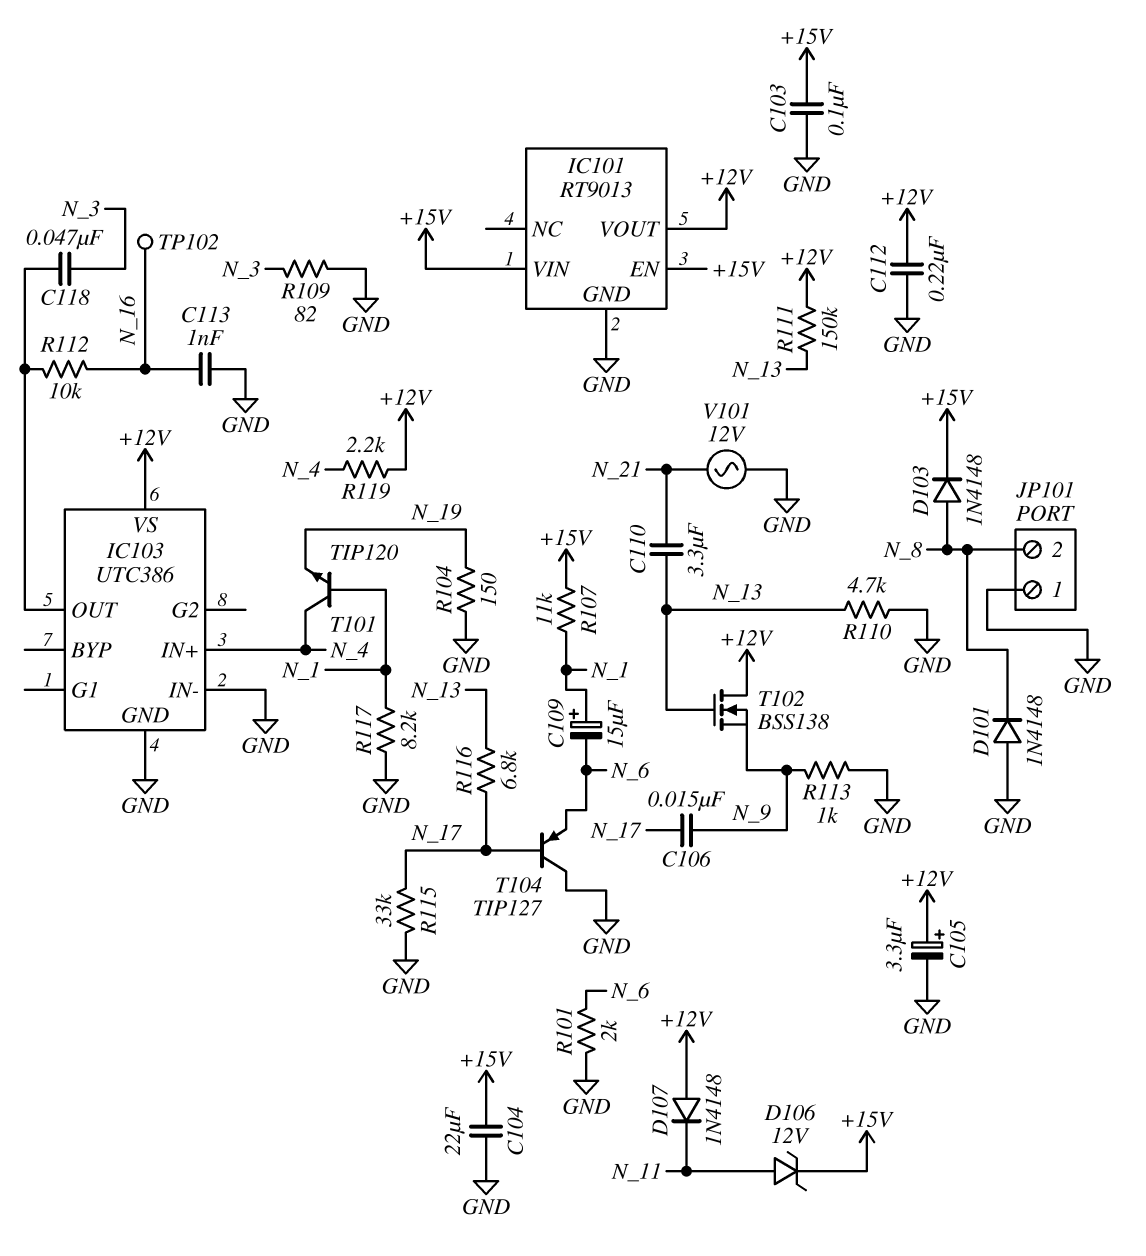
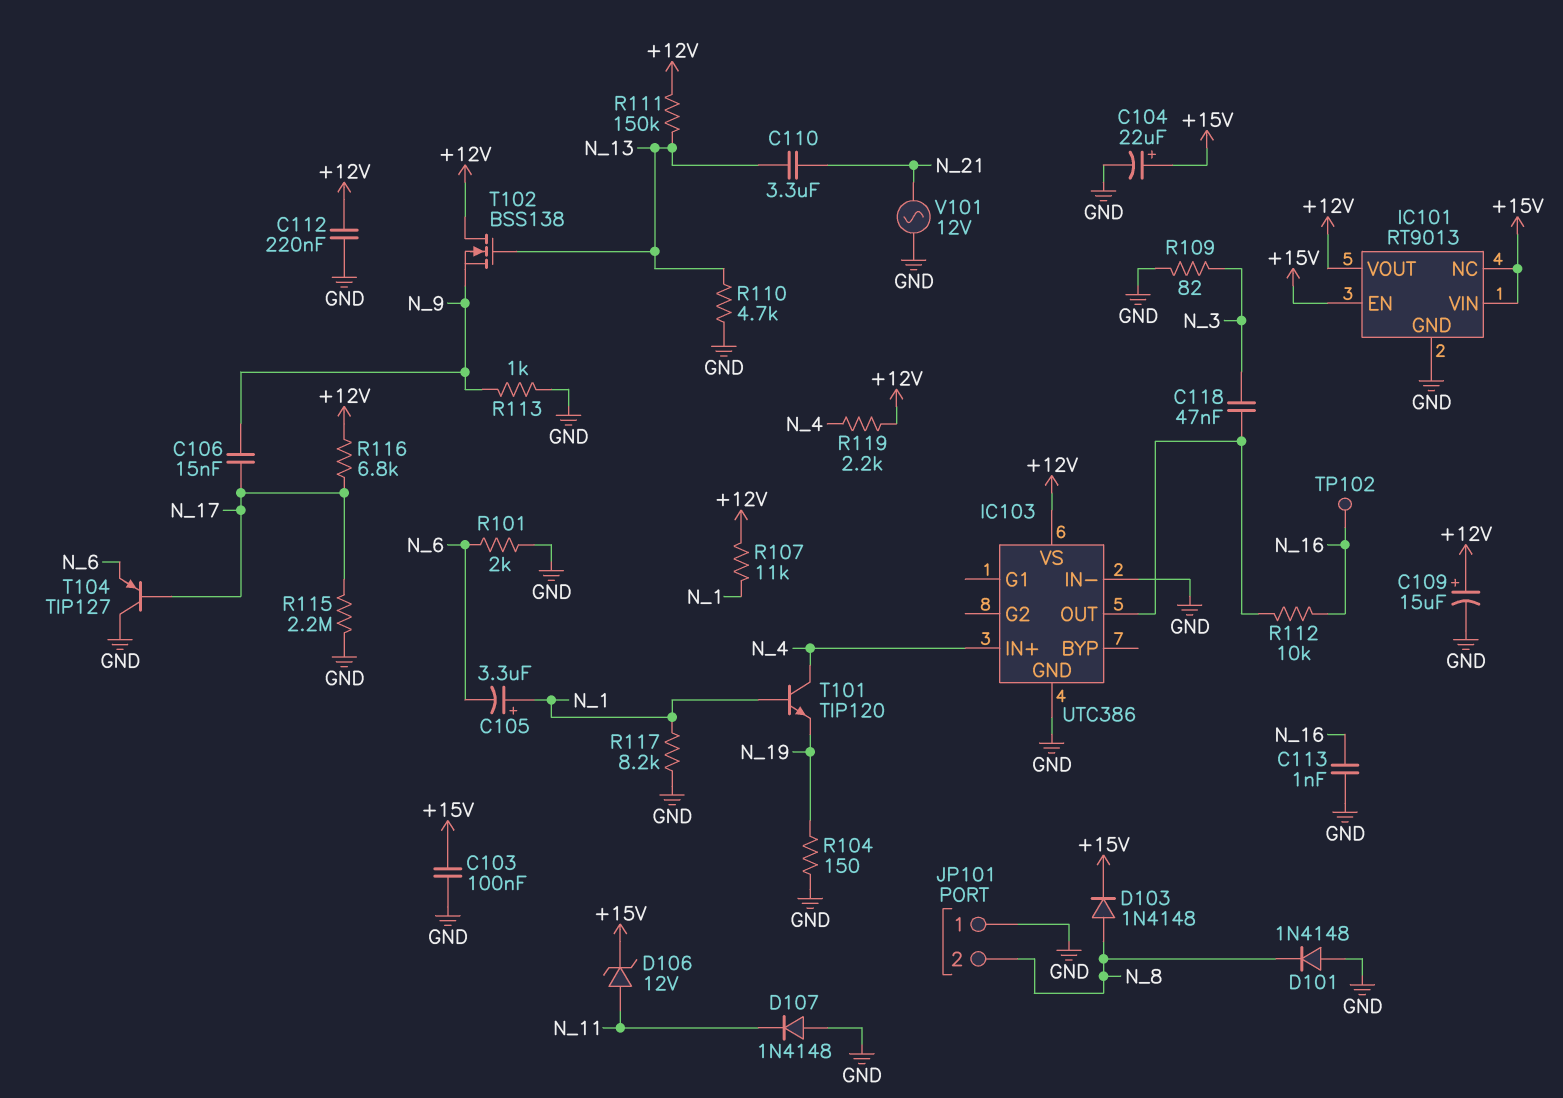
C104: 22uF (+15V, GND) -> 22uF (plus +15V, minus GND)
C105: 3.3uF (plus +12V, minus GND) -> 3.3uF (plus N_1, minus N_6)
C109: 15uF (plus N_1, minus N_6) -> 15uF (plus +12V, minus GND)
D107: diode 1N4148 (A +12V, K N_11) -> diode 1N4148 (A GND, K N_11)
IC101 pin NC: none -> +15V
R107: 11k (+15V, N_1) -> 11k (+12V, N_1)
R115: 33k (GND, N_17) -> 2.2M (GND, N_17)
R116: 6.8k (N_13, N_17) -> 6.8k (+12V, N_17)

